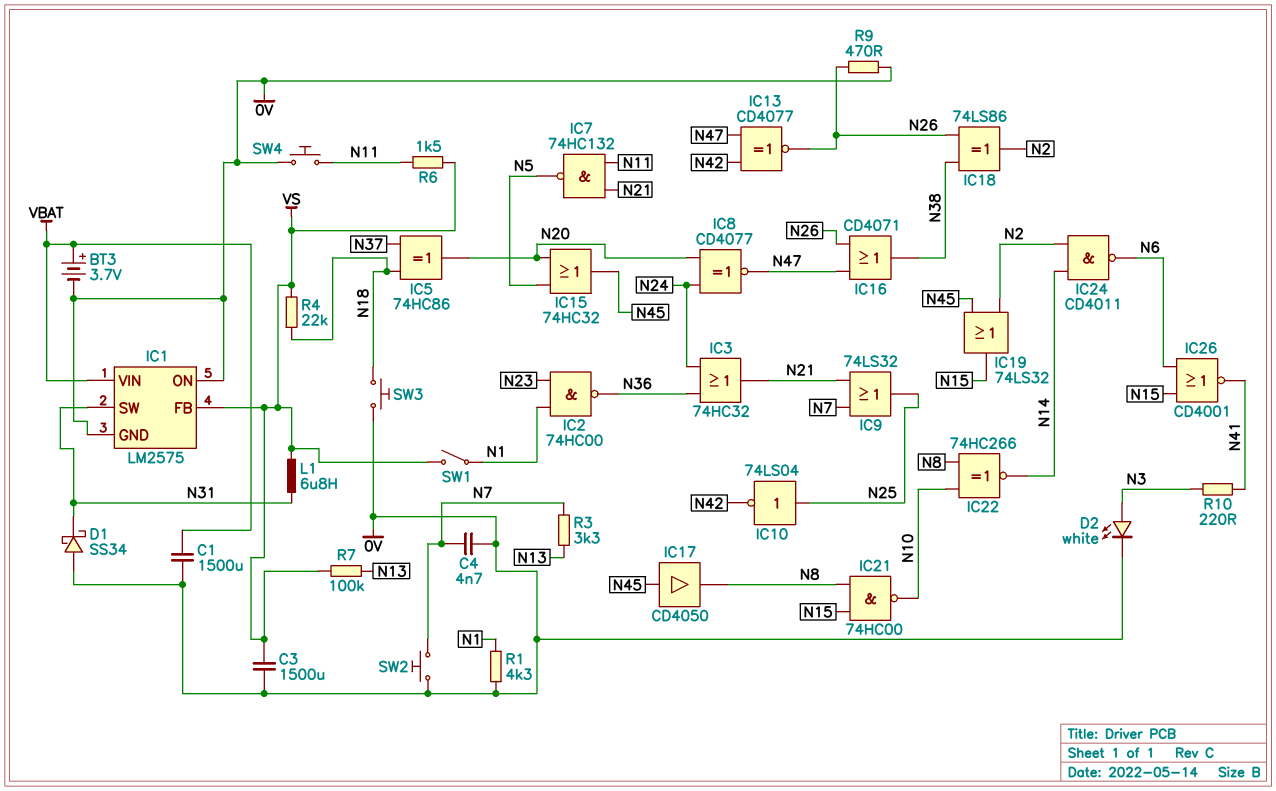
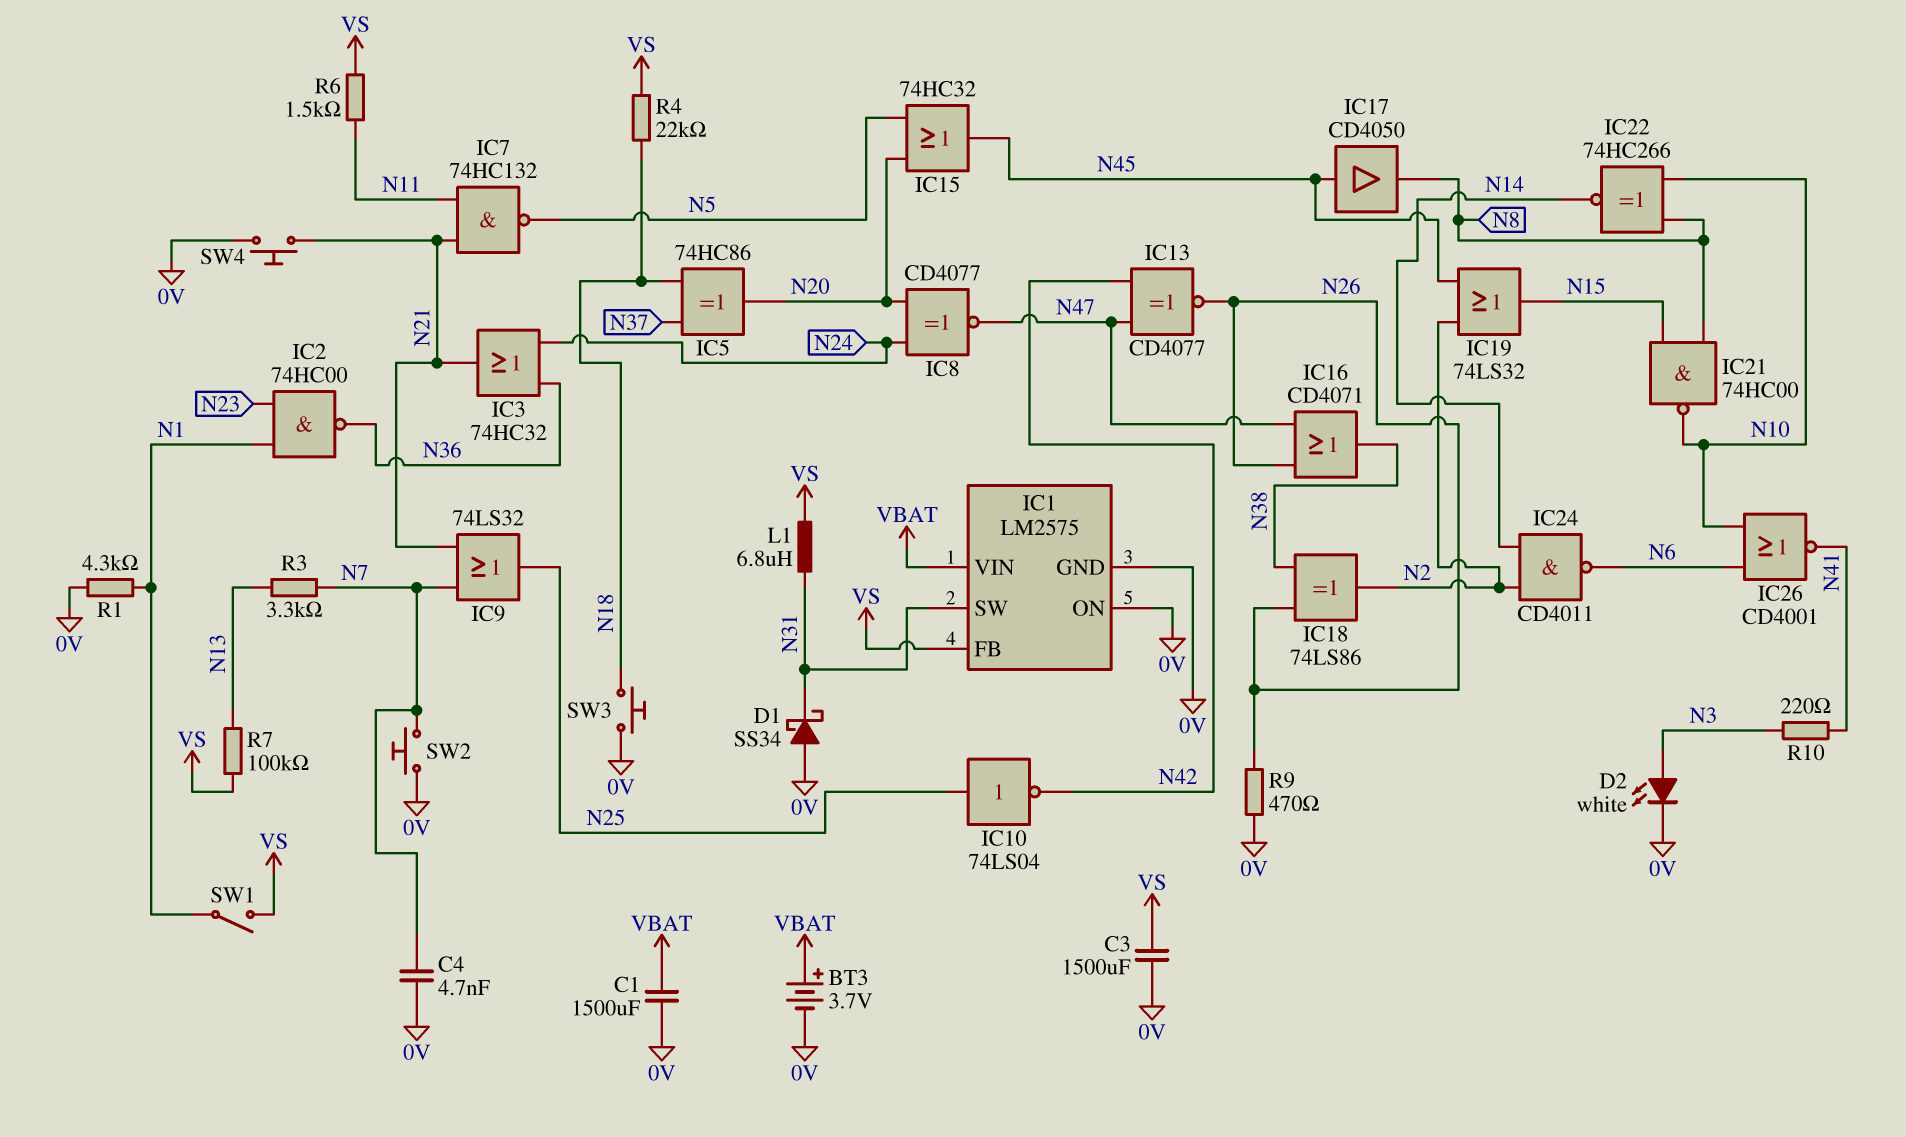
IC26: NOR CD4001 (in N6, in N15, out N41) -> NOR CD4001 (in N6, in N10, out N41)
SW4: button (0V, N11) -> button (0V, N21)

